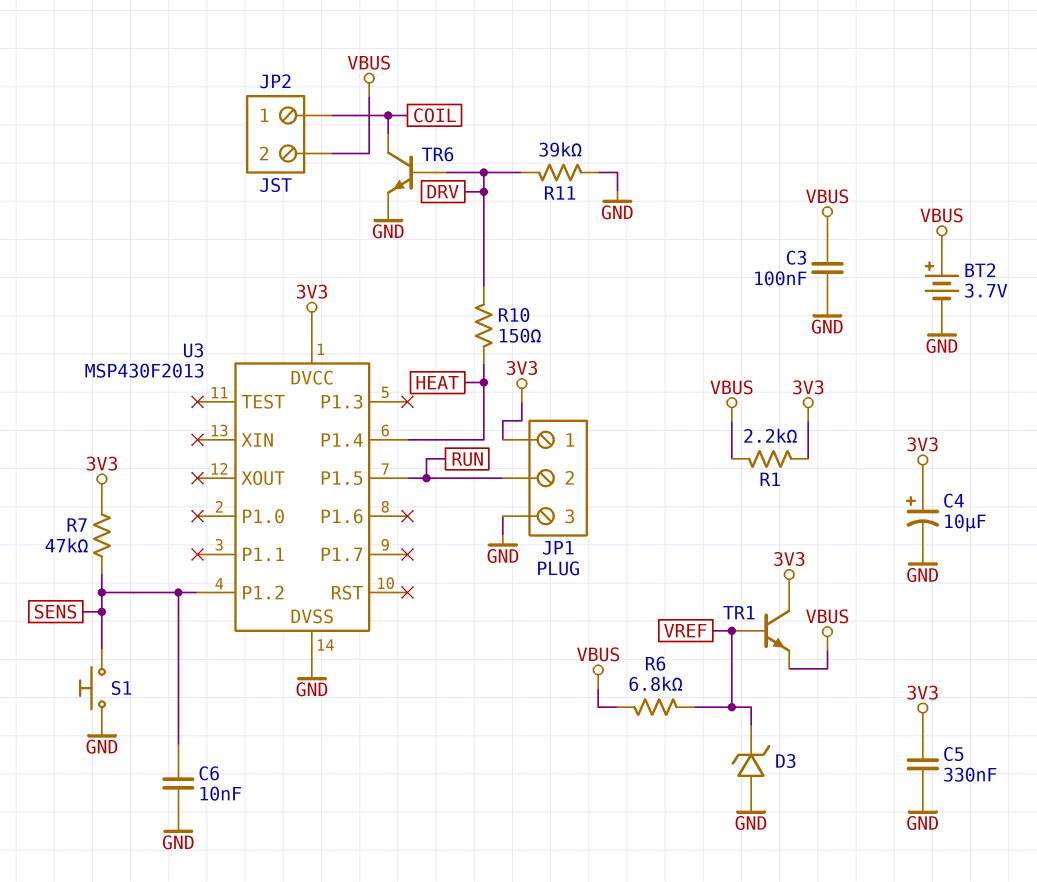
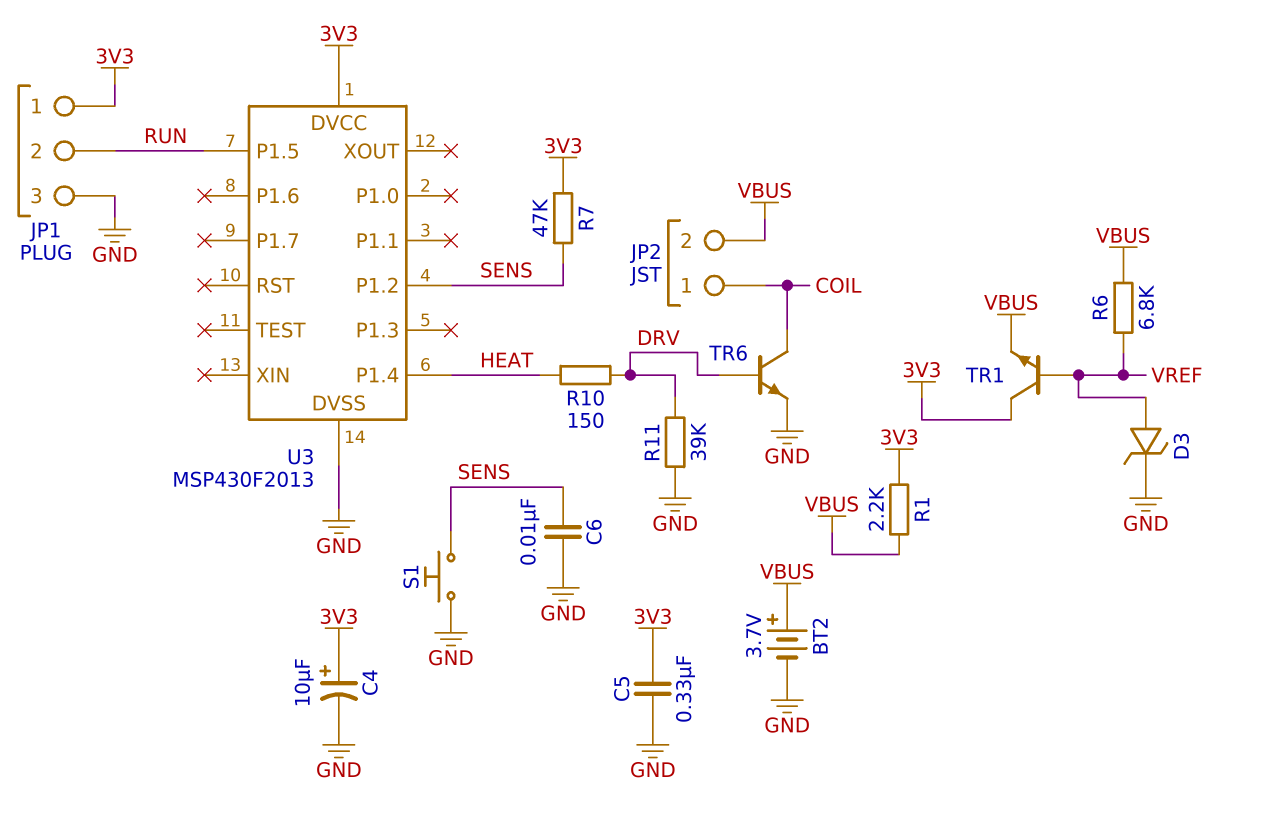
C3: 100nF (GND, VBUS) -> none
D3: zener (A GND, K VREF) -> zener (A VREF, K GND)

